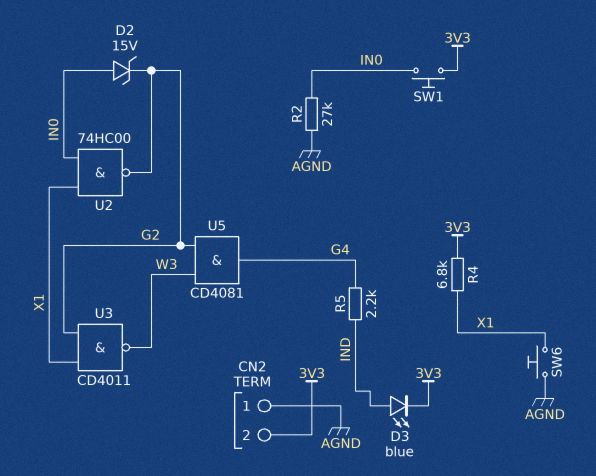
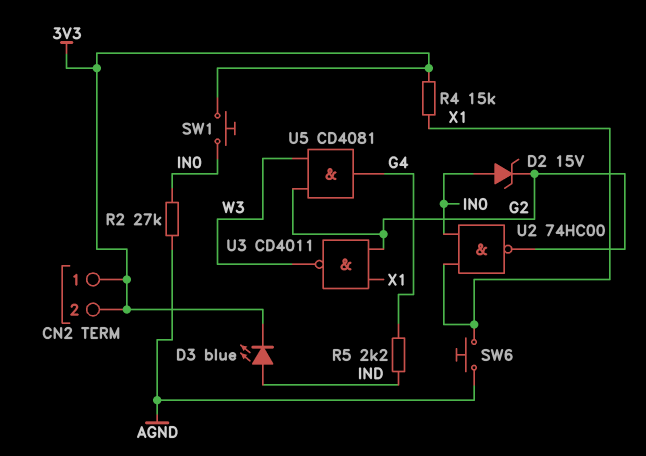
CN2 pin 1: AGND -> 3V3
R4: 6.8k (3V3, X1) -> 15k (3V3, X1)

